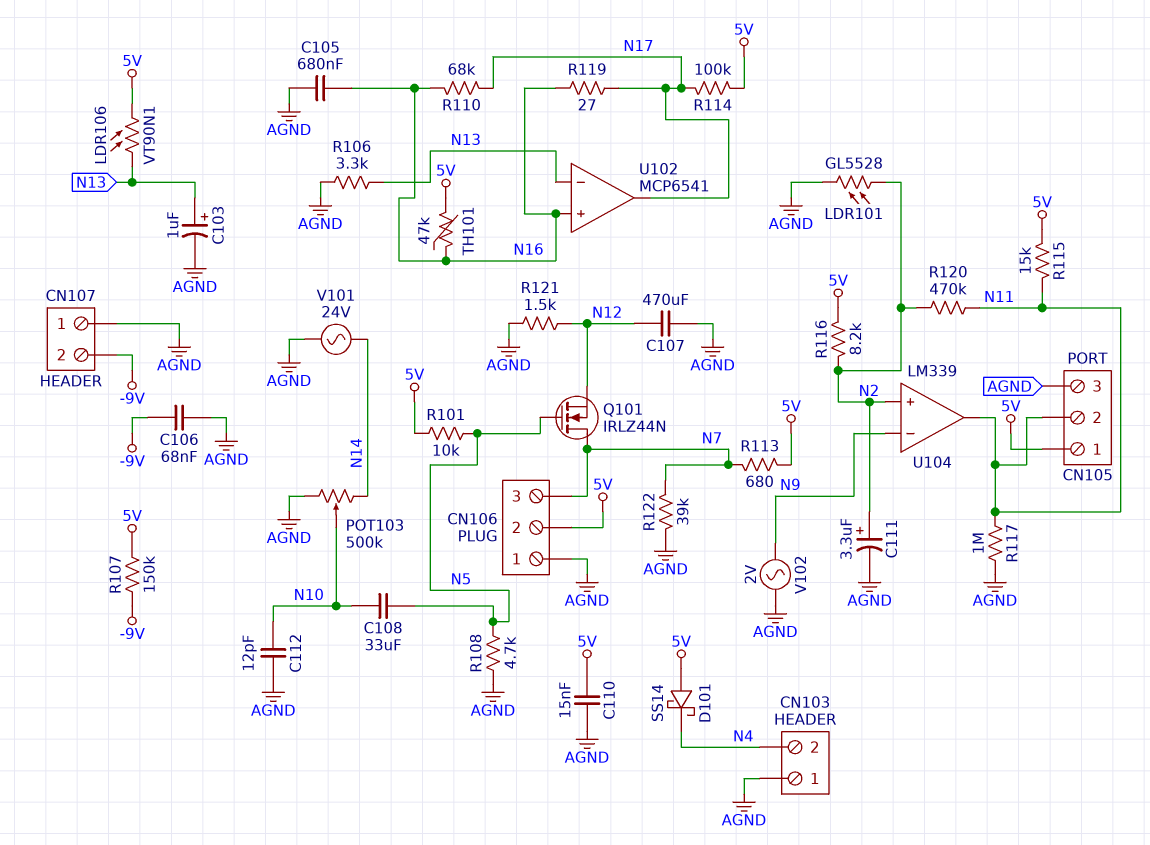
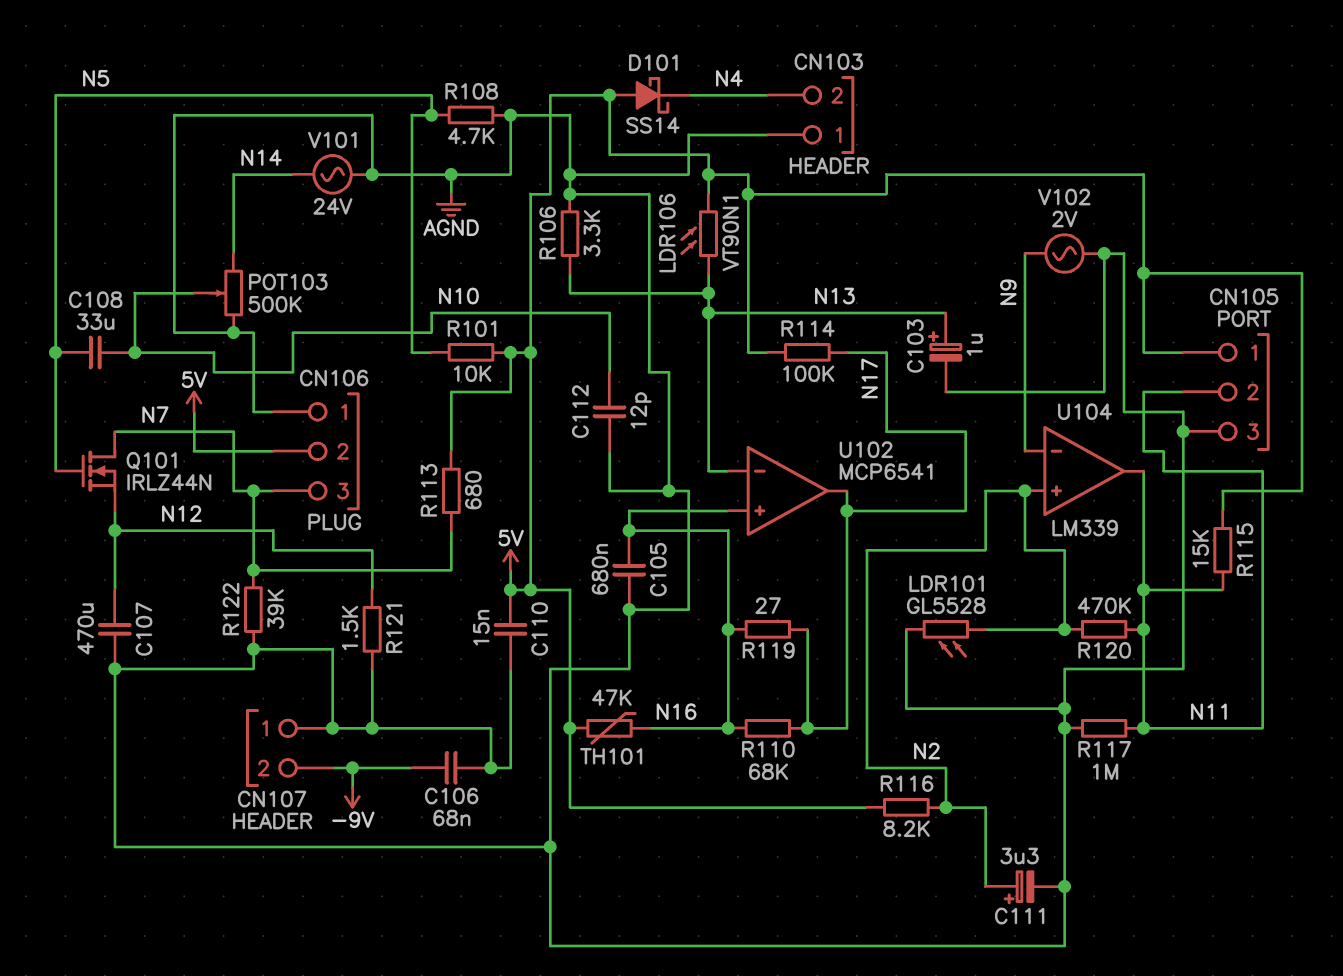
R107: 150k (-9V, 5V) -> none

